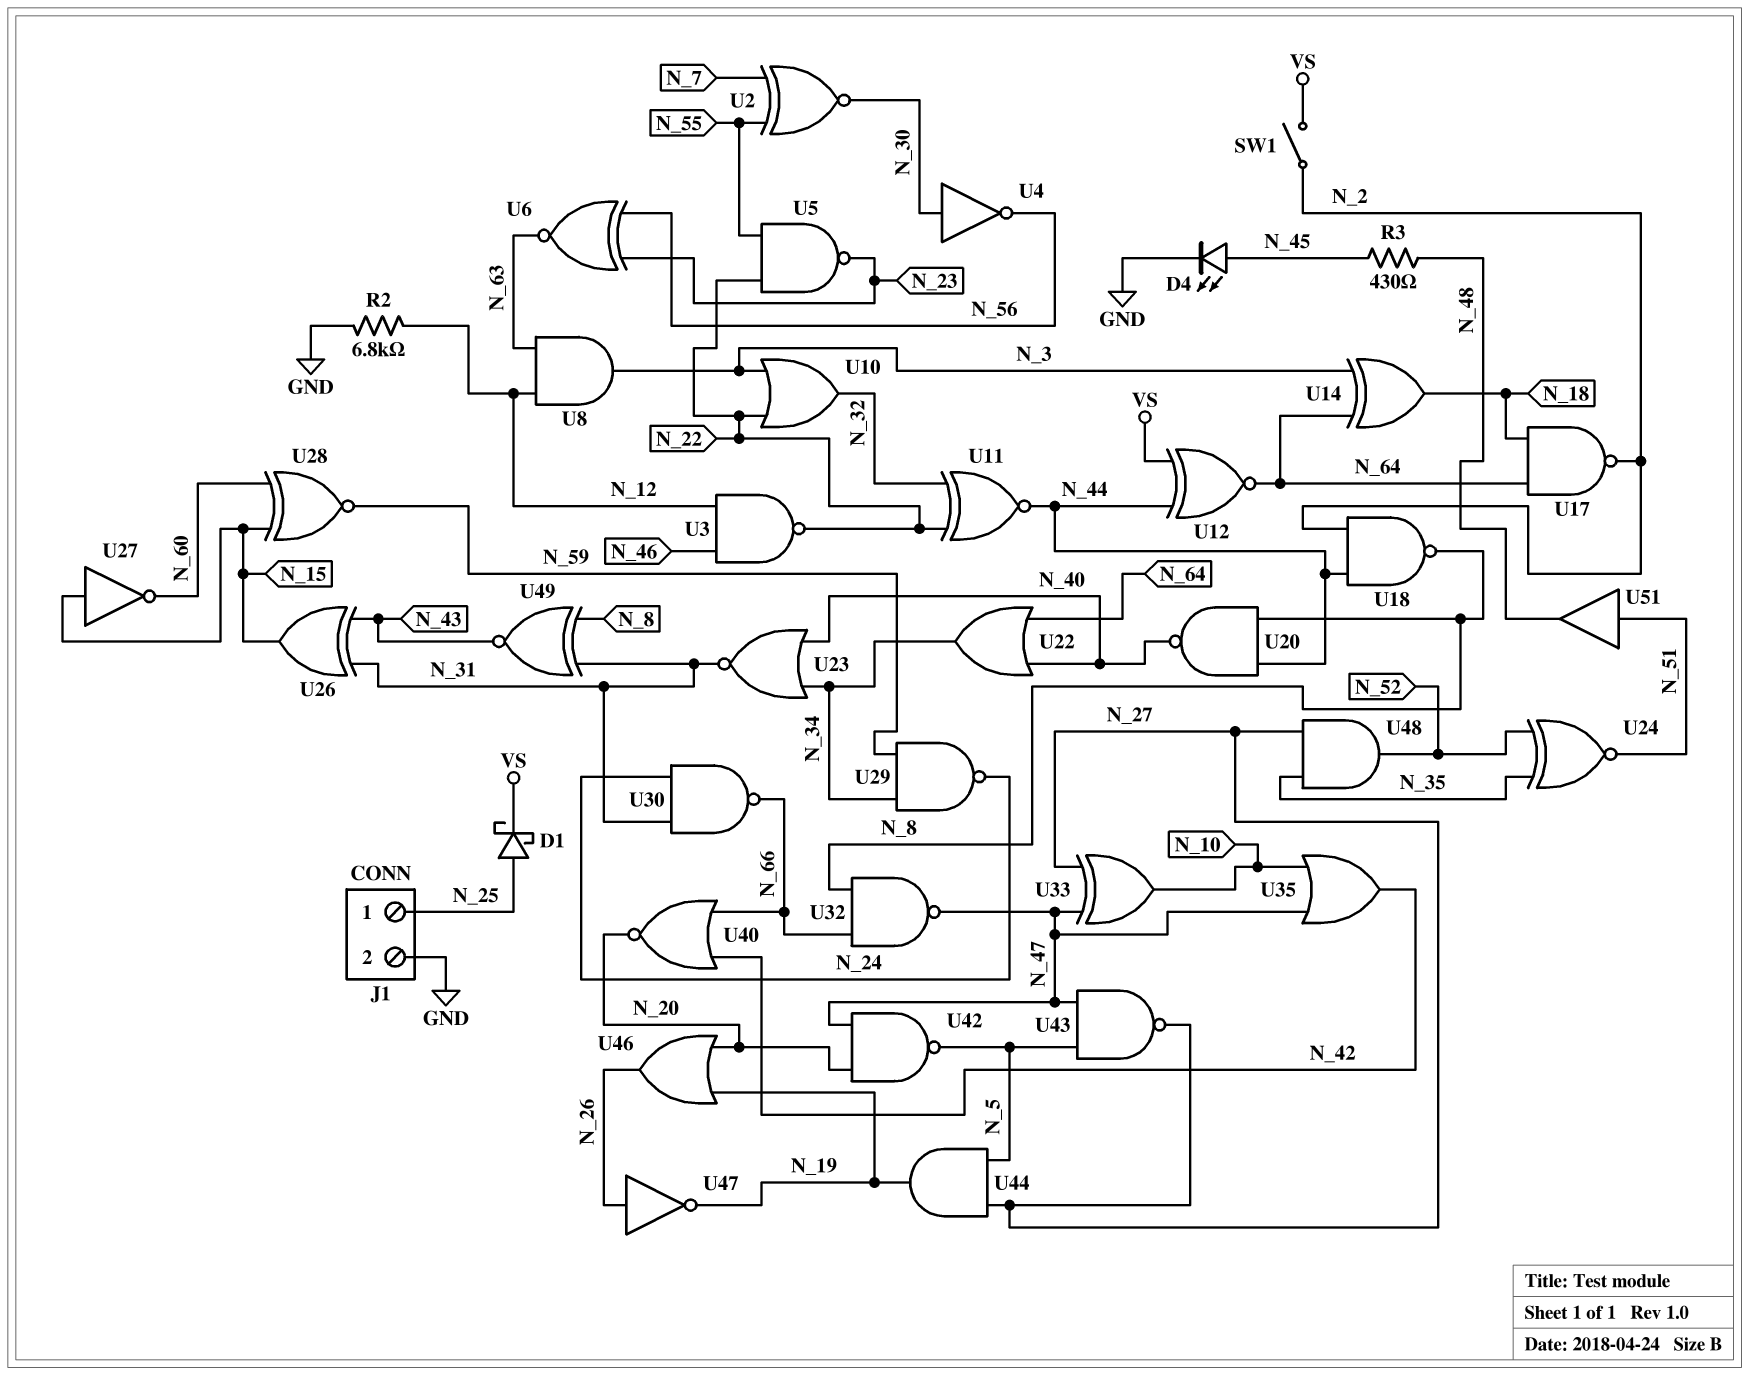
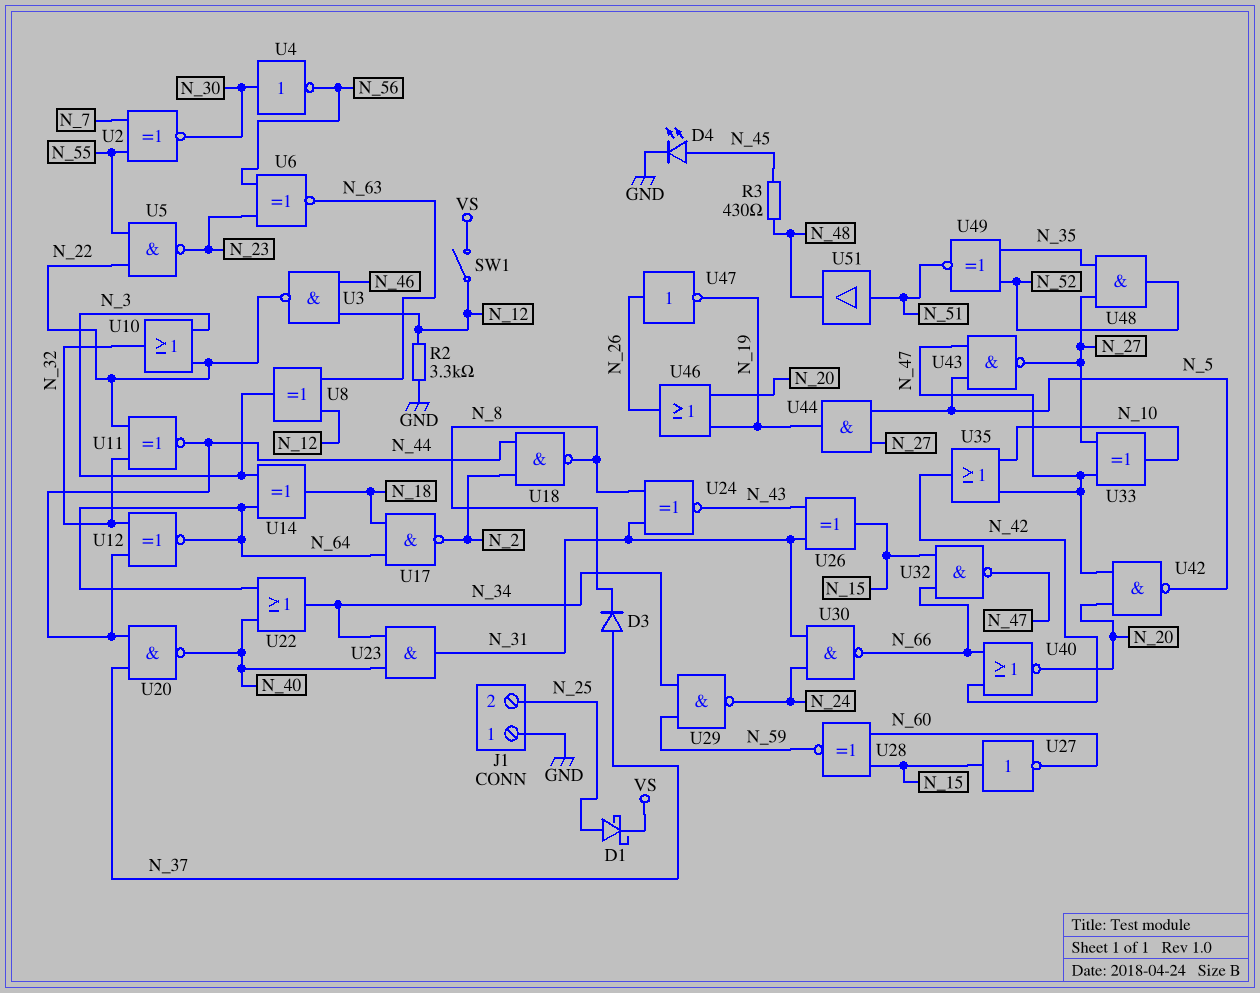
D3: none -> diode (A N_37, K N_8)
J1 pin 1: N_25 -> GND
J1 pin 2: GND -> N_25
R2: 6.8k (GND, N_12) -> 3.3k (GND, N_12)
SW1: switch (N_2, VS) -> switch (N_12, VS)
U8: AND (in N_12, in N_63, out N_3) -> XOR (in N_12, in N_63, out N_3)
U12: XNOR (in N_44, in VS, out N_64) -> XNOR (in N_32, in N_44, out N_64)
U20: NAND (in N_8, in N_44, out N_40) -> NAND (in N_37, in N_44, out N_40)
U23: NOR (in N_34, in N_40, out N_31) -> AND (in N_34, in N_40, out N_31)
U24: XNOR (in N_35, in N_52, out N_51) -> XNOR (in N_8, in N_31, out N_43)
U32: NAND (in N_8, in N_66, out N_47) -> NAND (in N_15, in N_66, out N_47)
U49: XNOR (in N_8, in N_31, out N_43) -> XNOR (in N_35, in N_52, out N_51)

